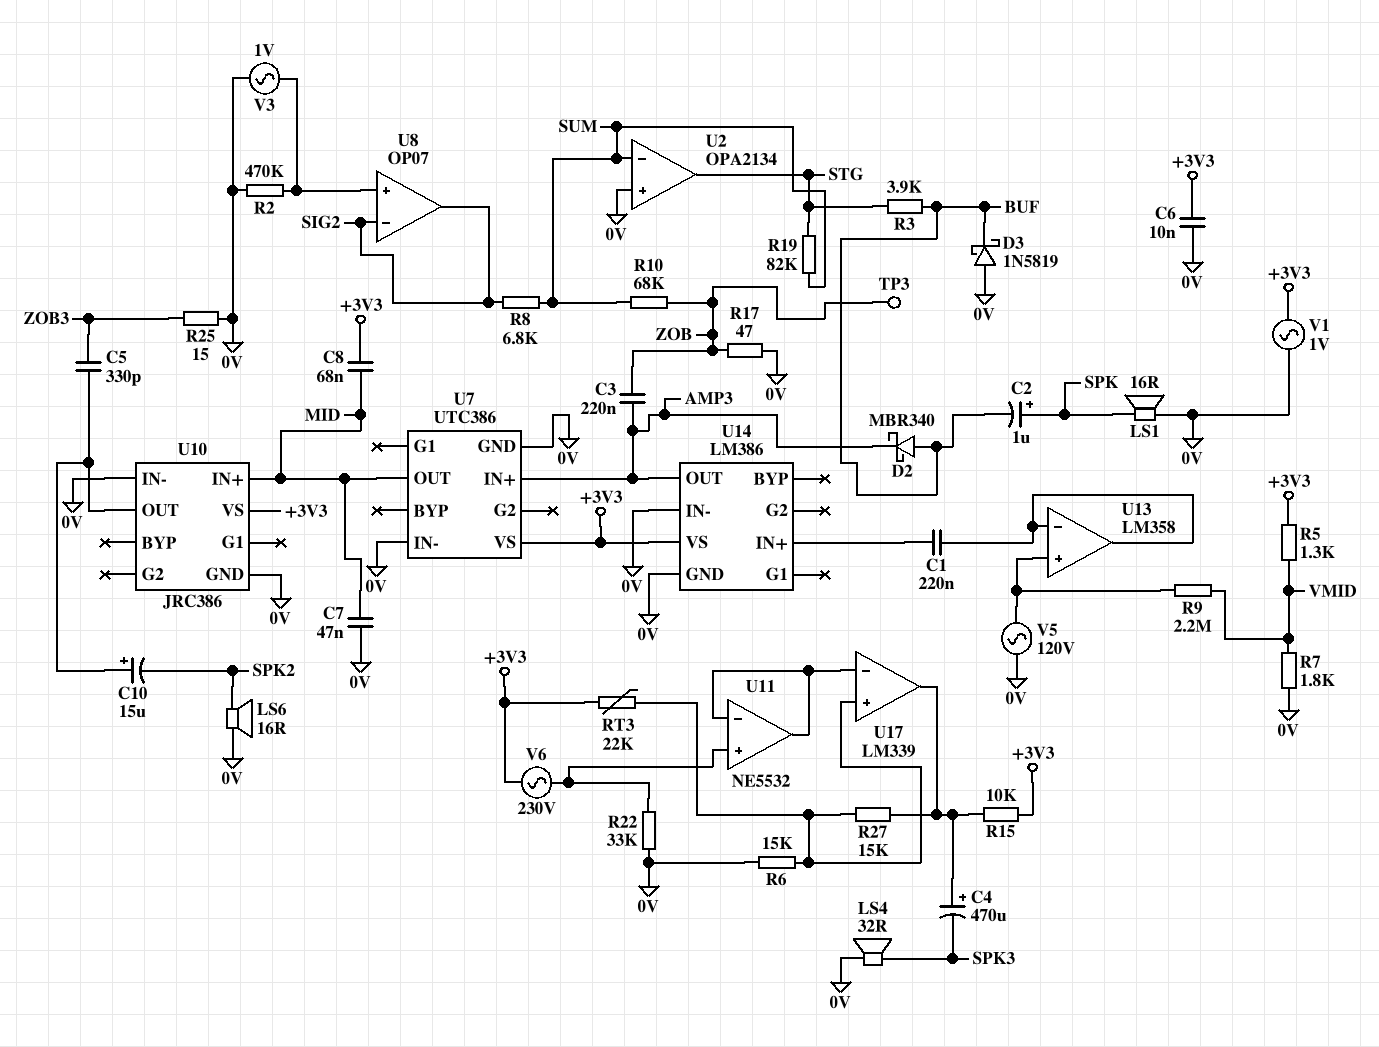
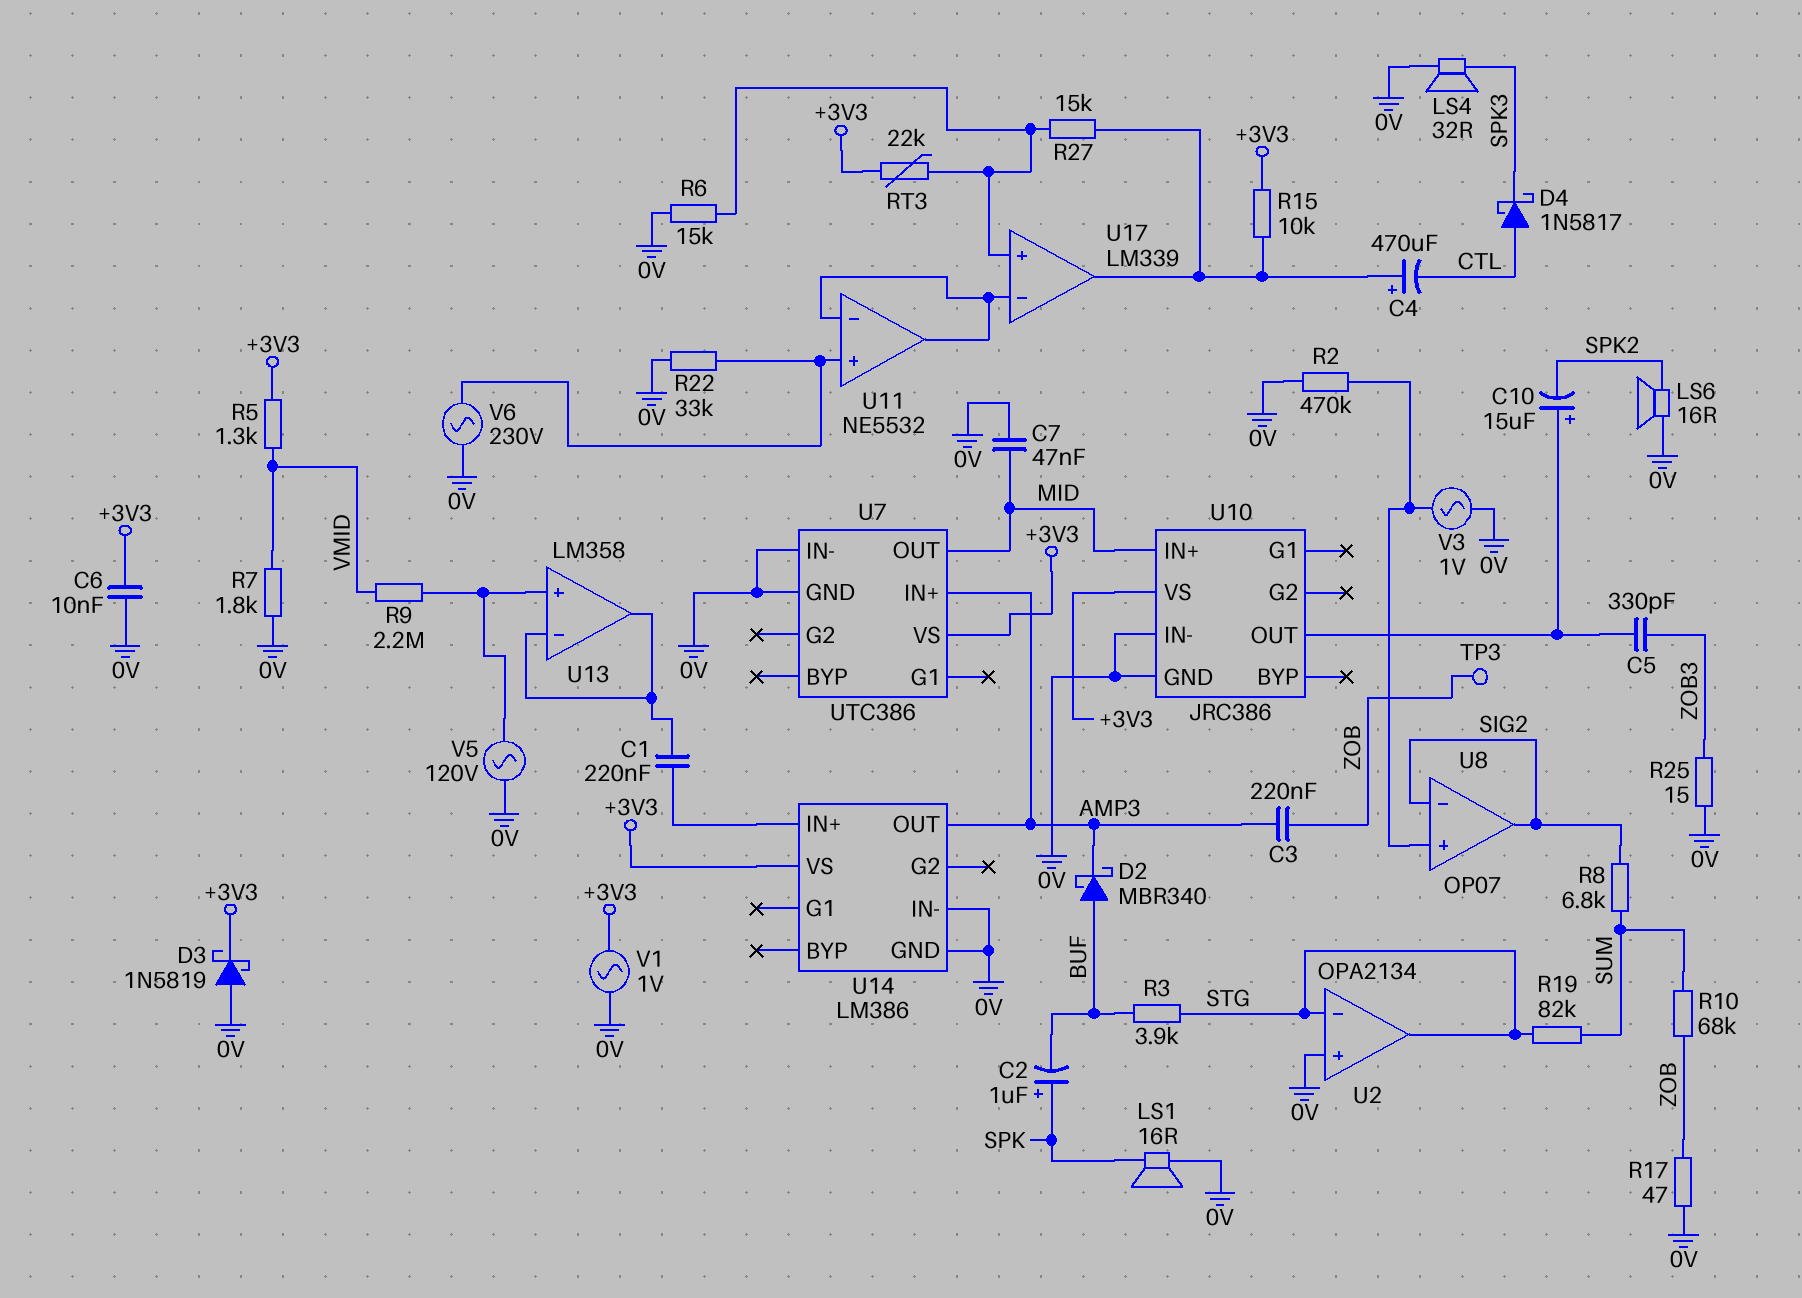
C4: 470uF (plus U17/out, minus SPK3) -> 470uF (plus U17/out, minus CTL)
C8: 68nF (+3V3, MID) -> none
D3: schottky 1N5819 (A 0V, K BUF) -> schottky 1N5819 (A 0V, K +3V3)
D4: none -> schottky 1N5817 (A CTL, K SPK3)
U2 pin in-: SUM -> STG
V6: AC 230V (+3V3, U11/in+) -> AC 230V (0V, U11/in+)

